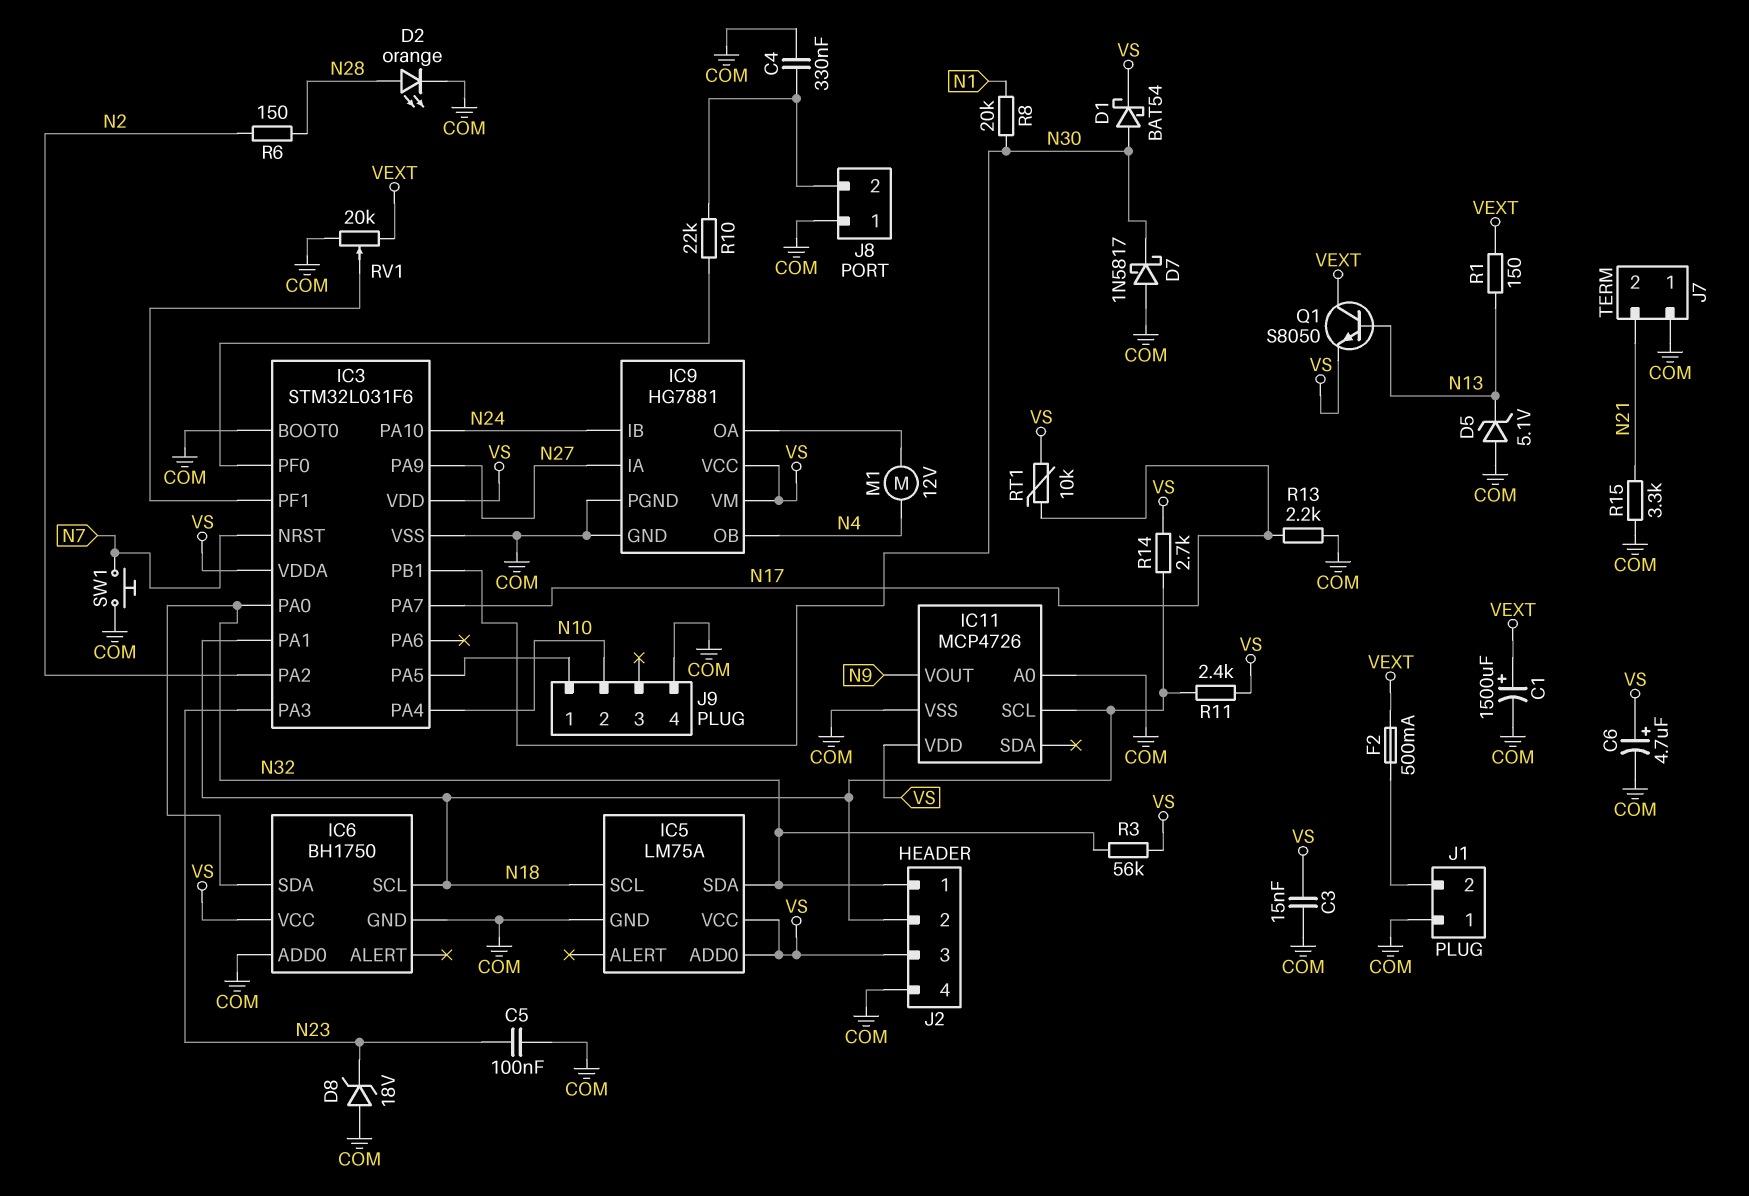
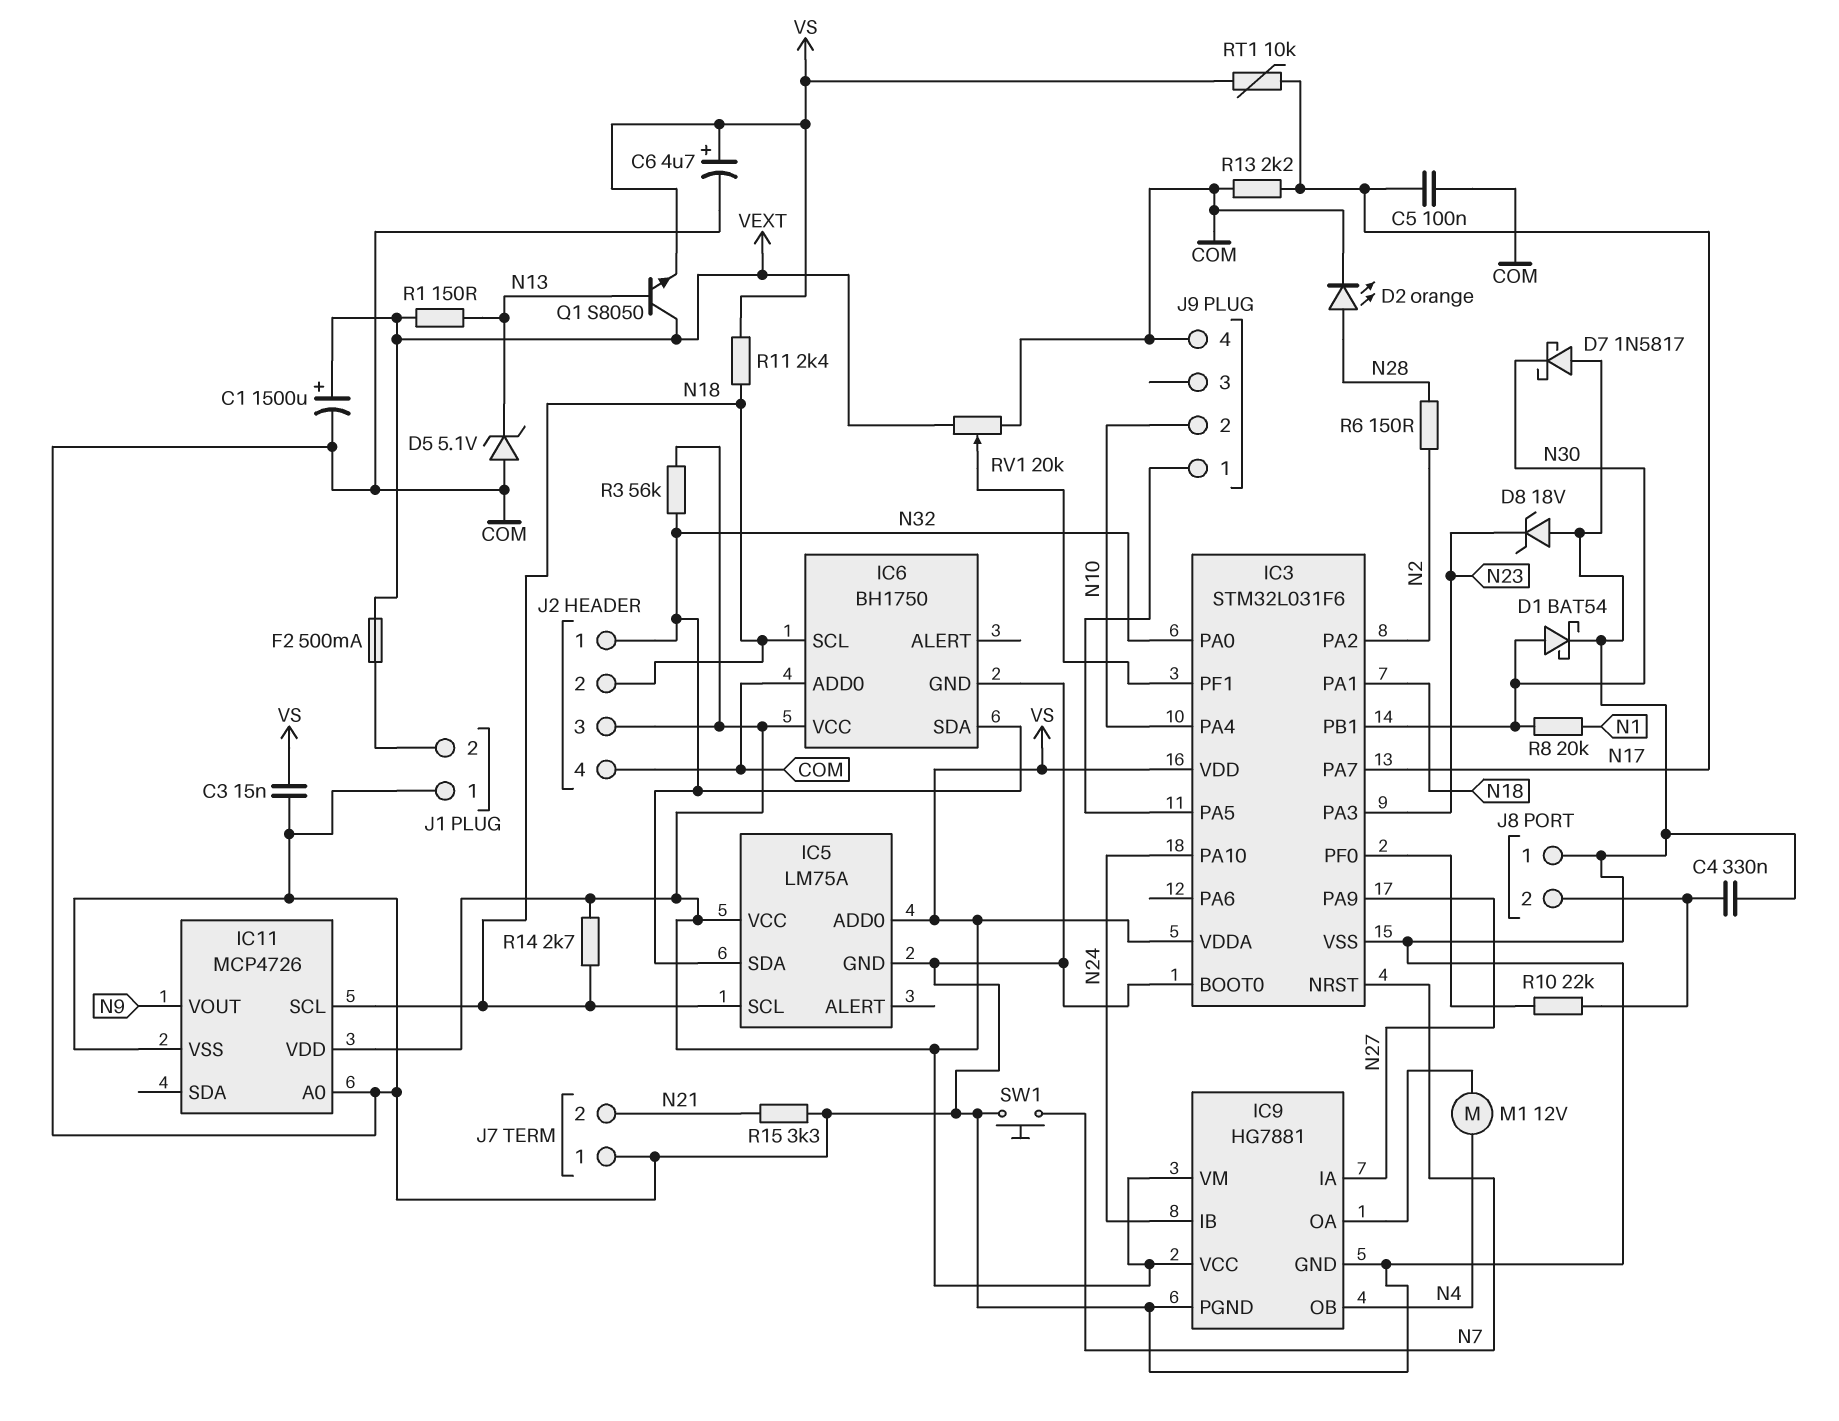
C5: 100nF (COM, N23) -> 100nF (COM, N17)
D1: schottky BAT54 (A N30, K VS) -> schottky BAT54 (A N30, K COM)

